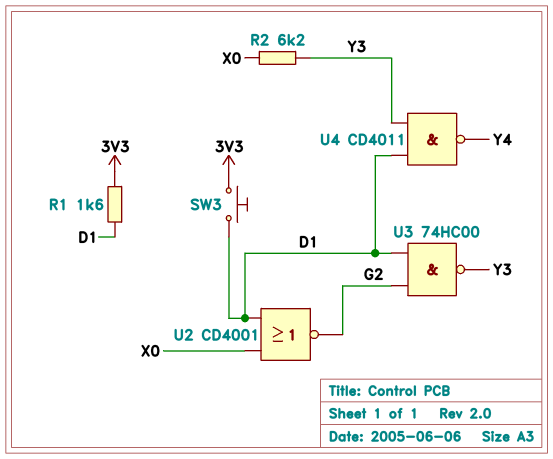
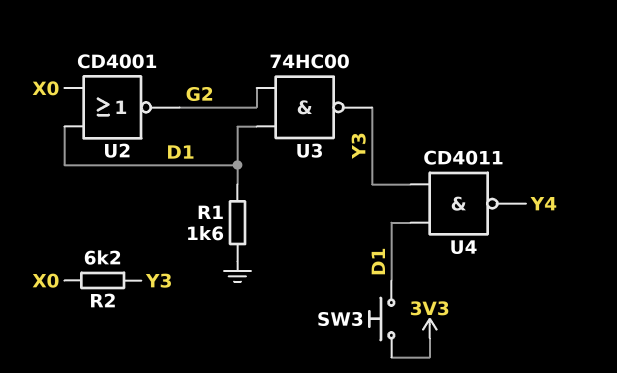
R1: 1.6k (3V3, D1) -> 1.6k (D1, GND)

